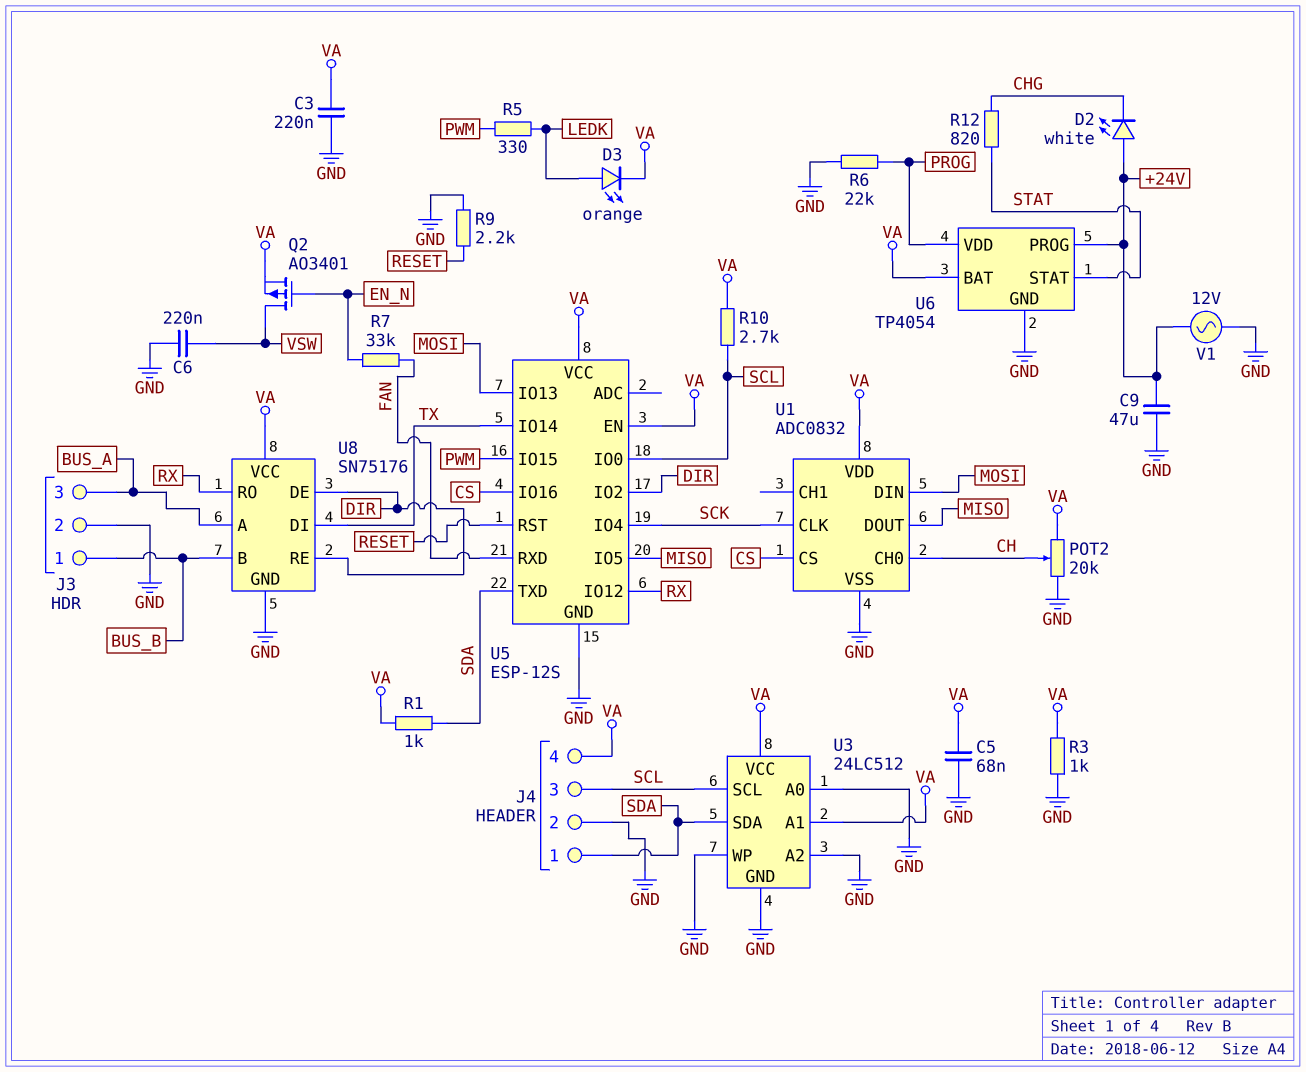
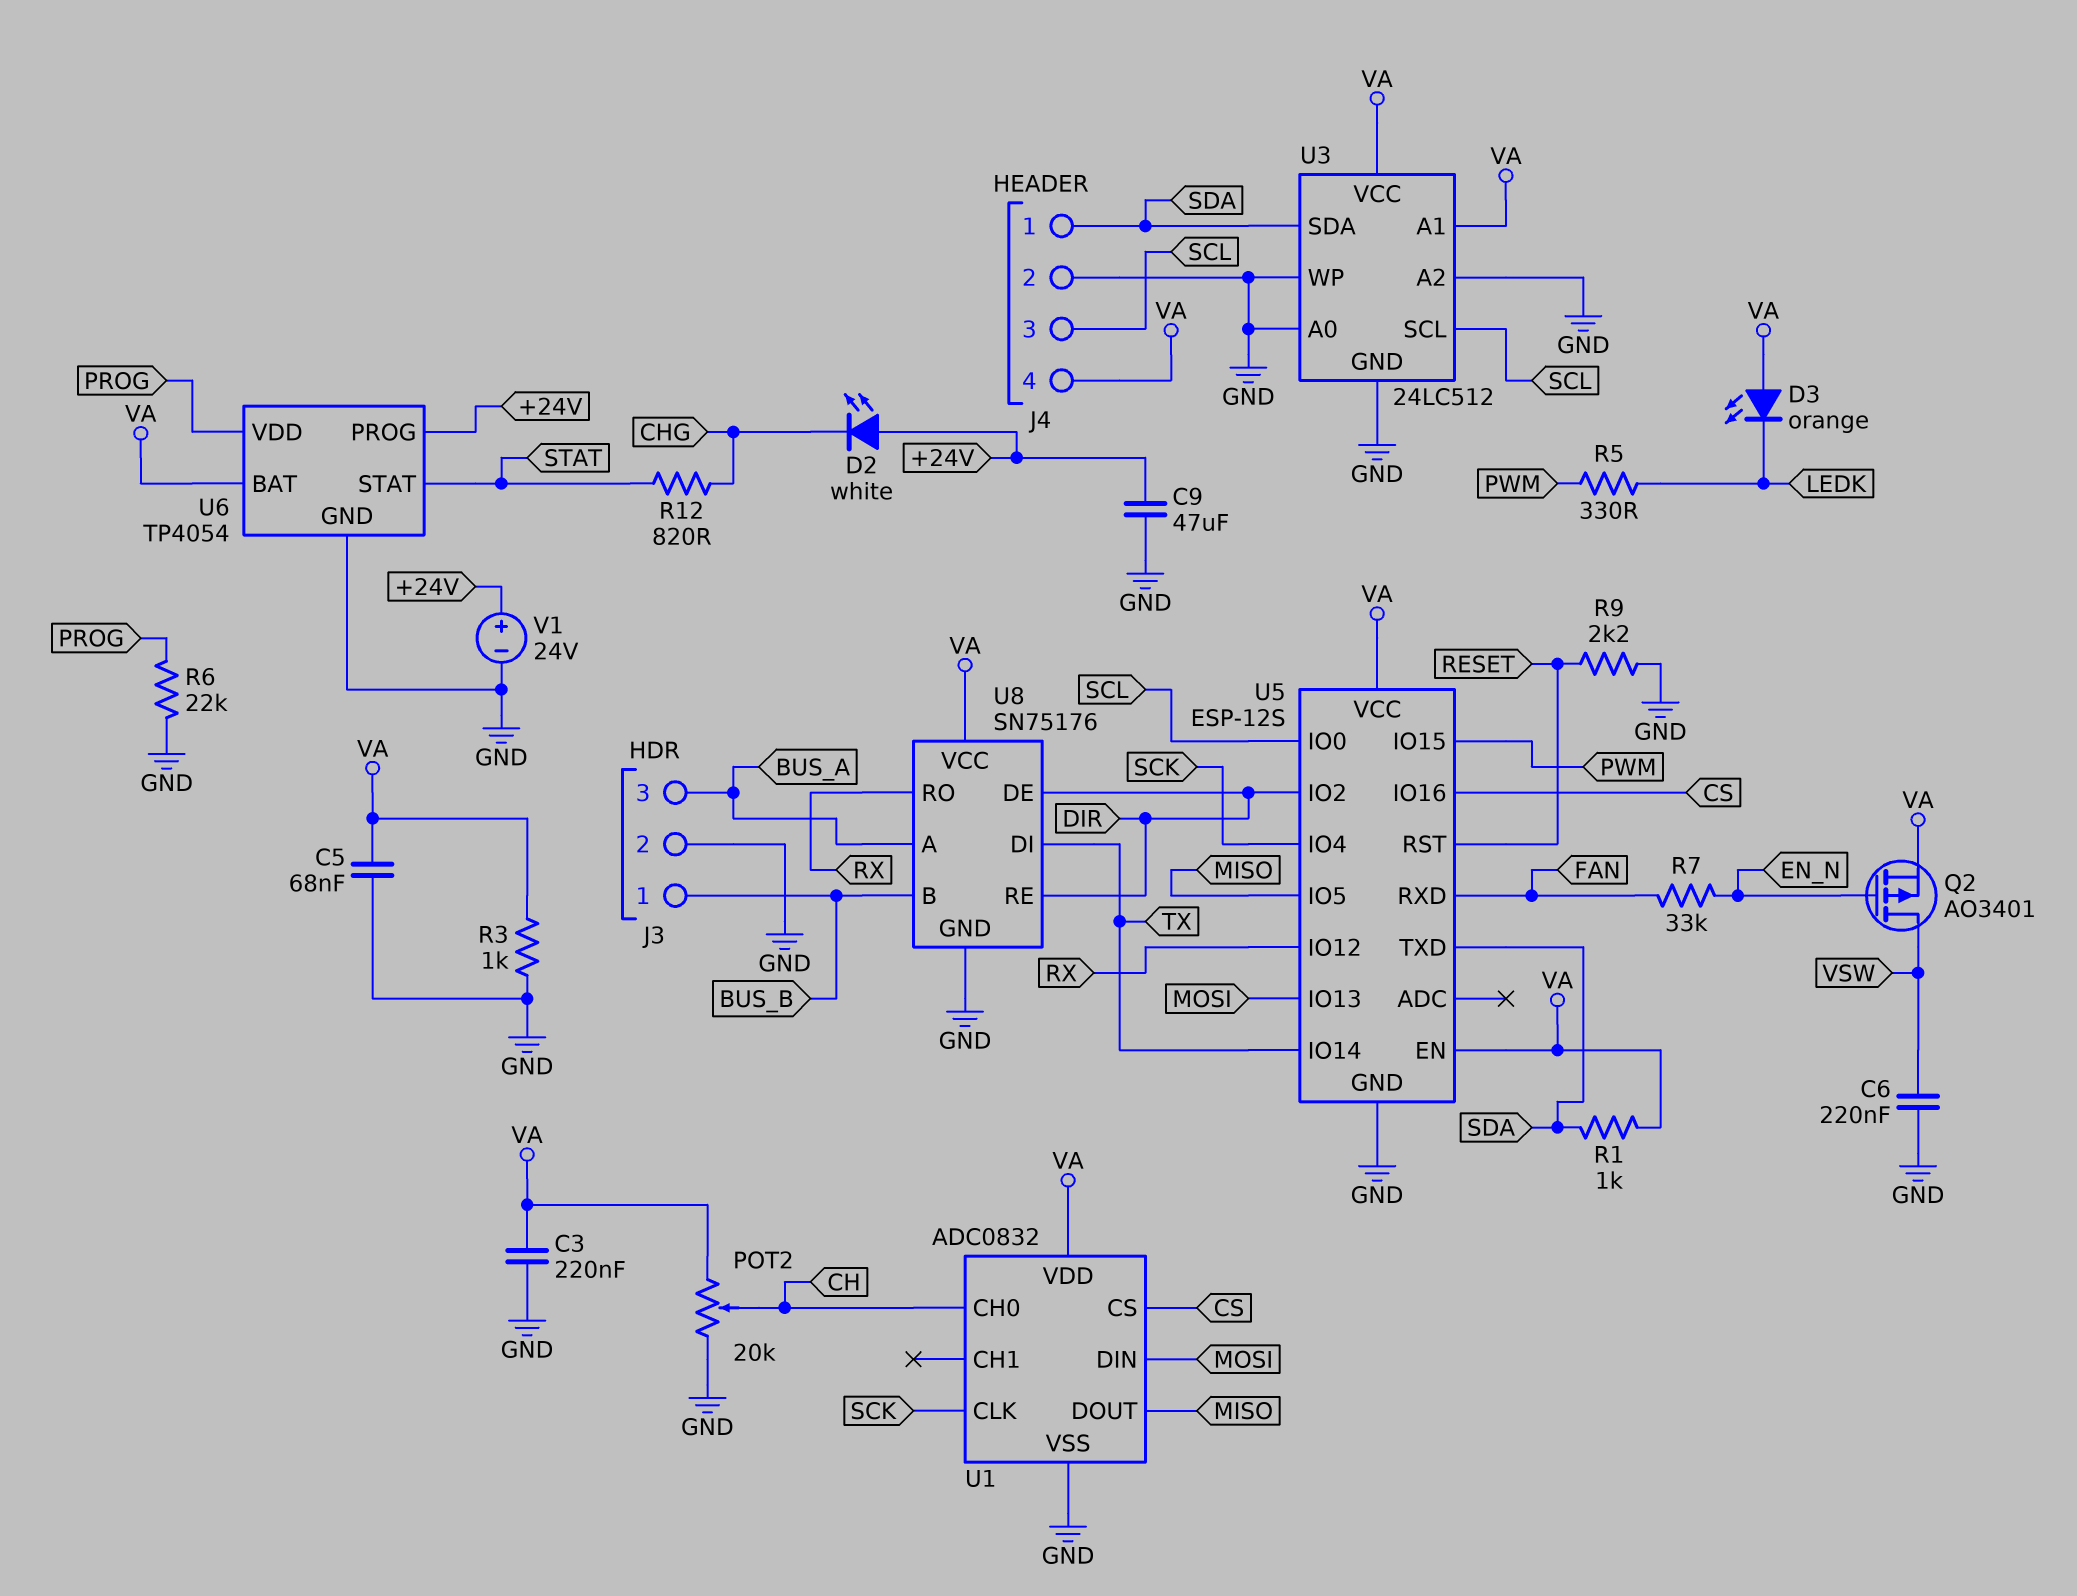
D3: LED orange (A LEDK, K VA) -> LED orange (A VA, K LEDK)
R10: 2.7k (SCL, VA) -> none
V1: AC 12V (+24V, GND) -> 24V (plus +24V, minus GND)

